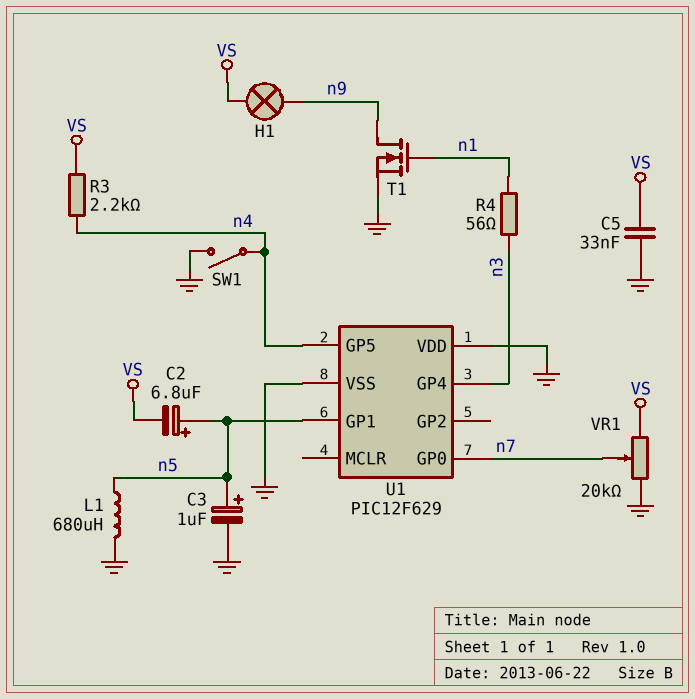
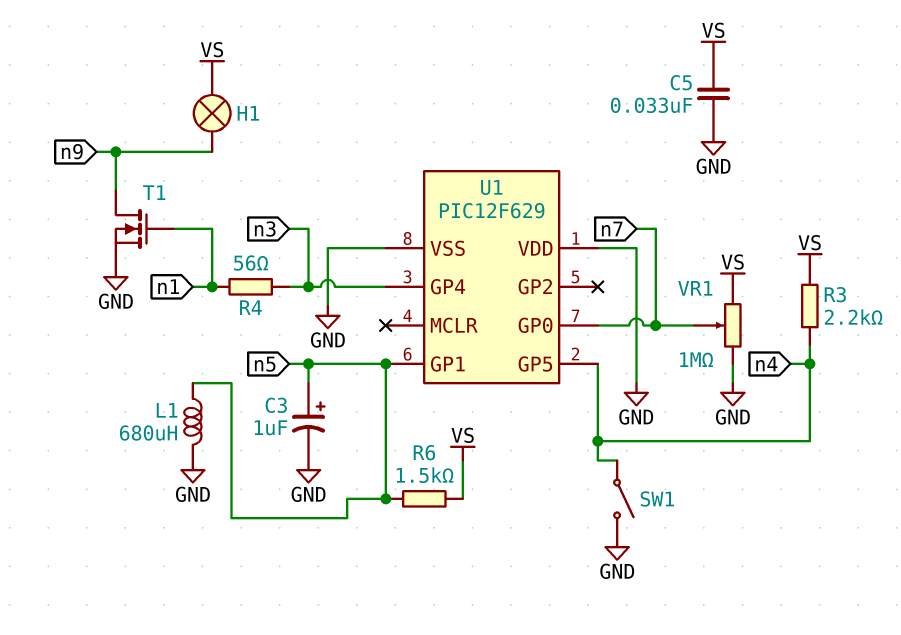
C2: 6.8uF (plus n5, minus VS) -> none
R6: none -> 1.5k (VS, n5)
VR1: 20k (GND, VS, wiper n7) -> 1M (GND, VS, wiper n7)

